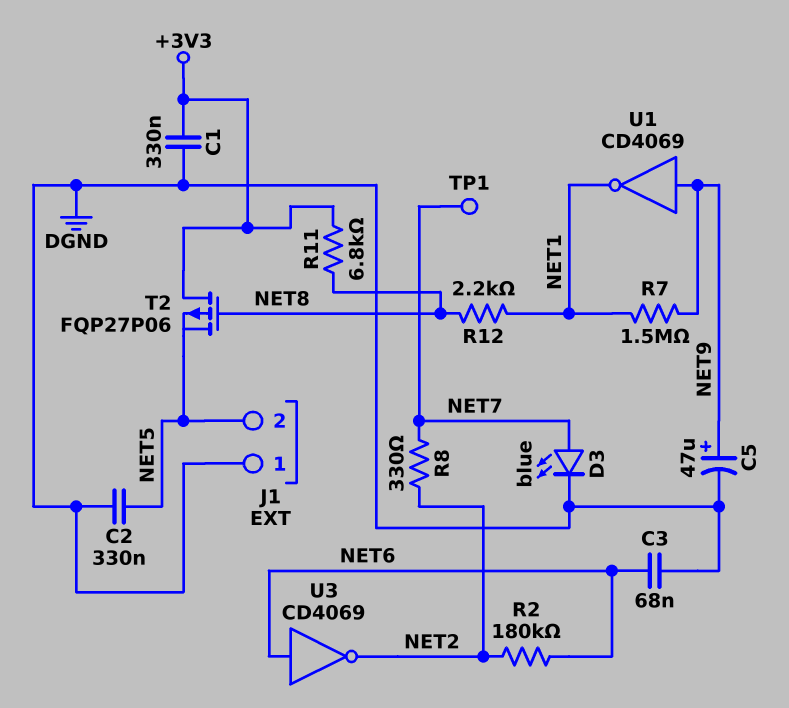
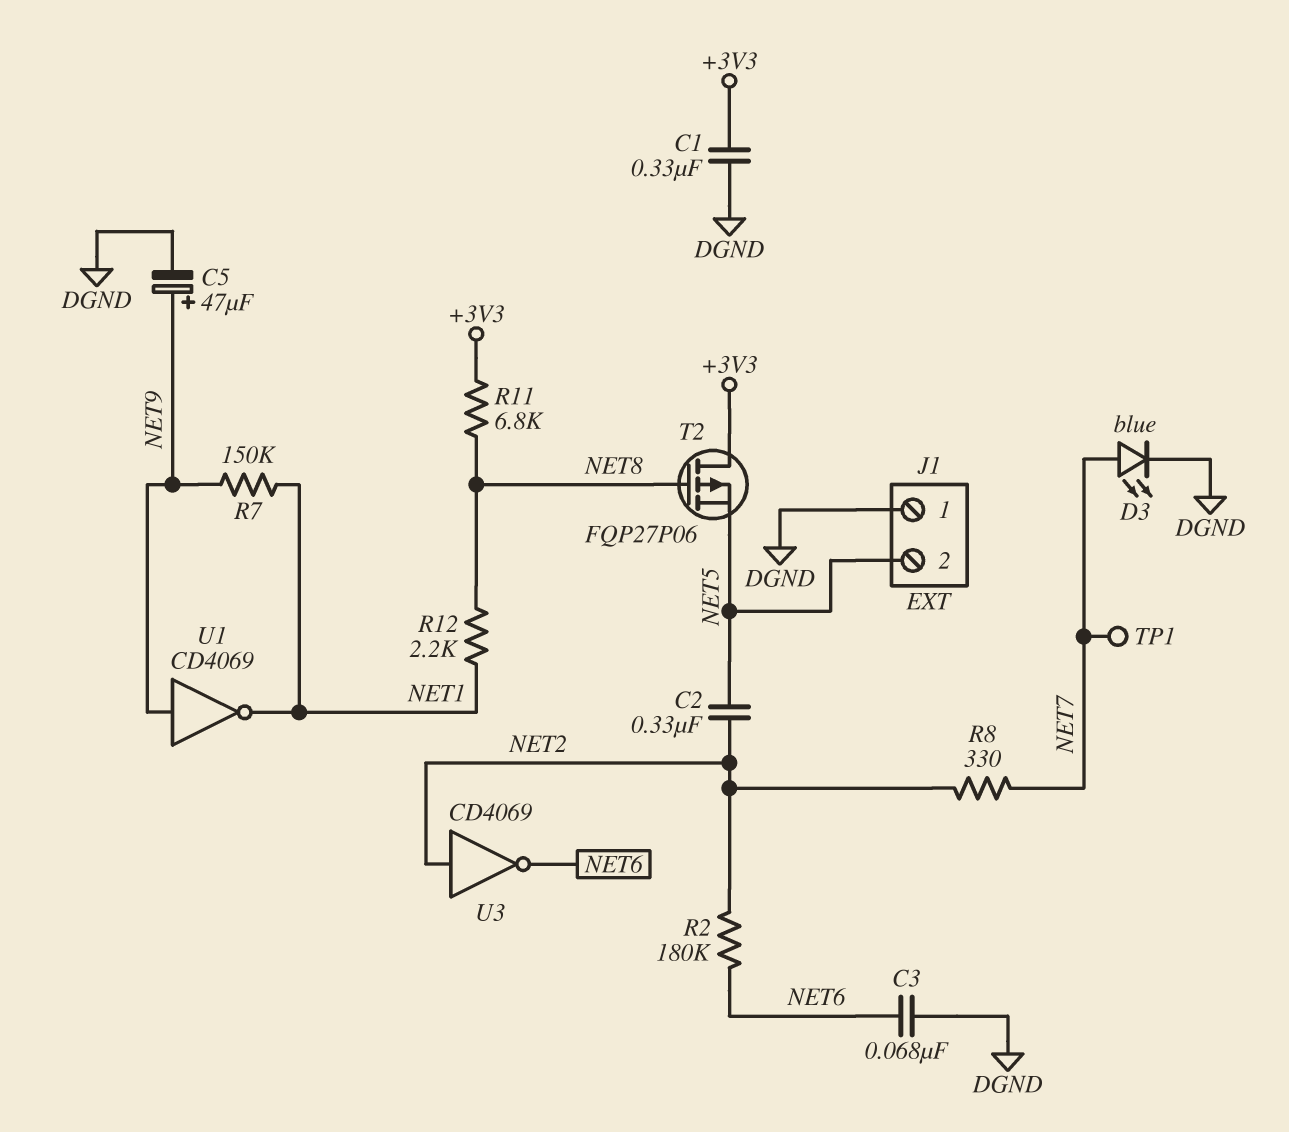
C2: 330nF (DGND, NET5) -> 330nF (NET2, NET5)
R7: 1.5M (NET1, NET9) -> 150k (NET1, NET9)
U3: NOT CD4069 (in NET6, out NET2) -> NOT CD4069 (in NET2, out NET6)

